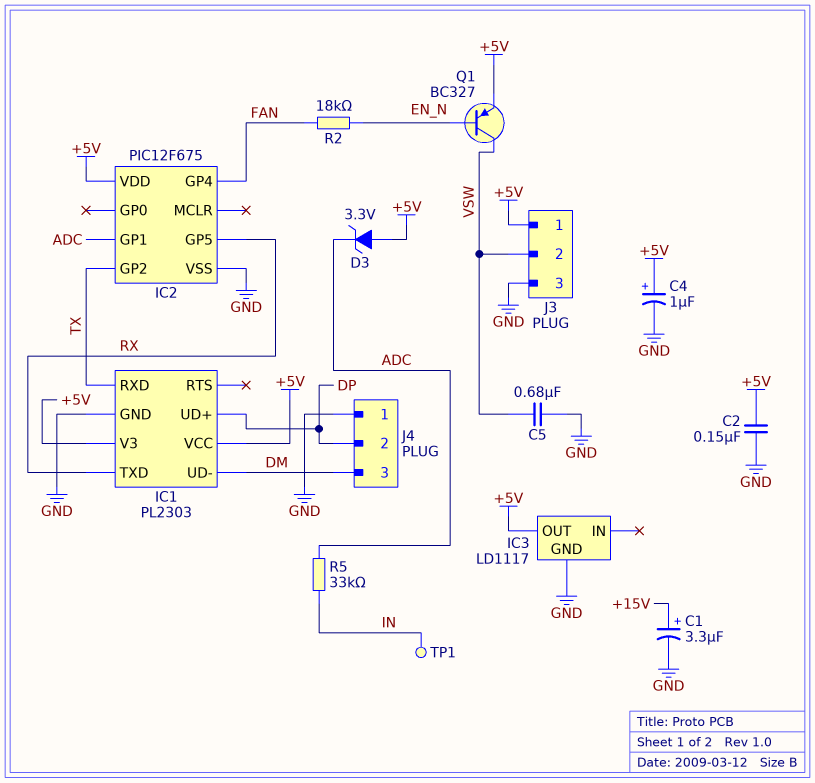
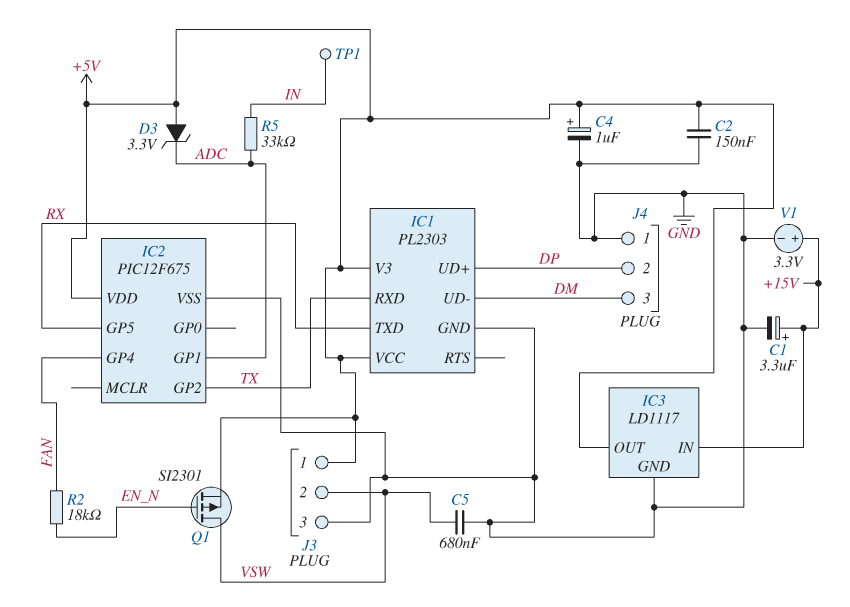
IC3 pin IN: none -> +15V
Q1: PNP BC327 (B EN_N, C VSW, E +5V) -> PMOS SI2301 (G EN_N, D VSW, S +5V)
V1: none -> 3.3V (plus +15V, minus GND)

